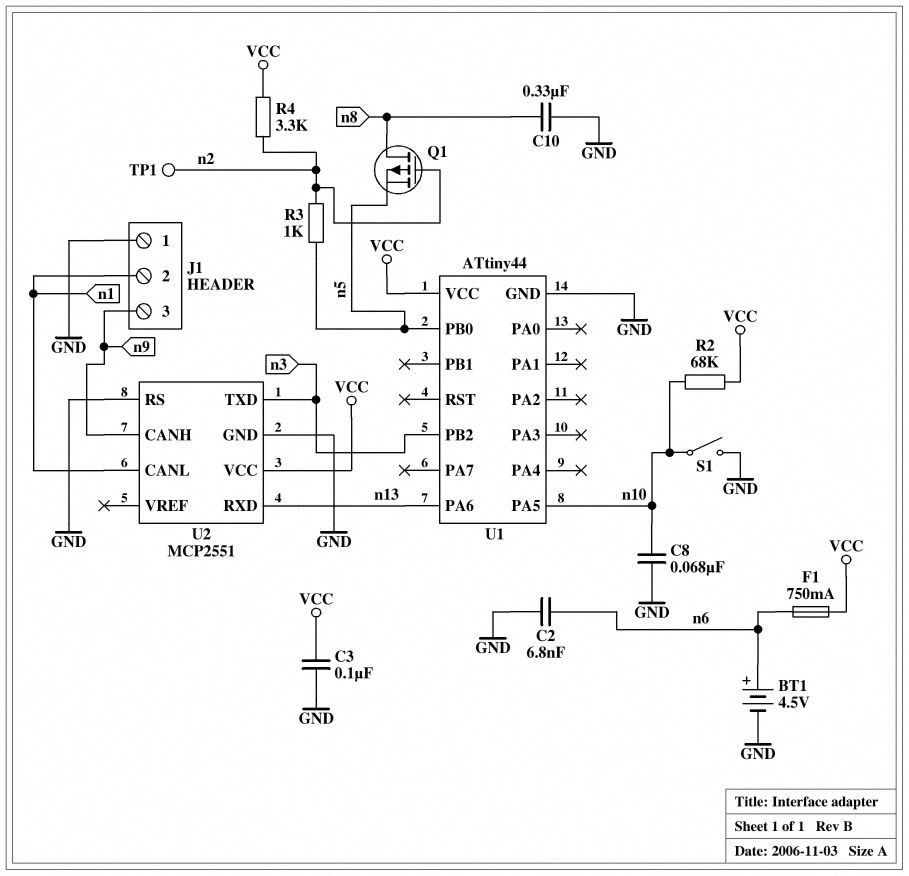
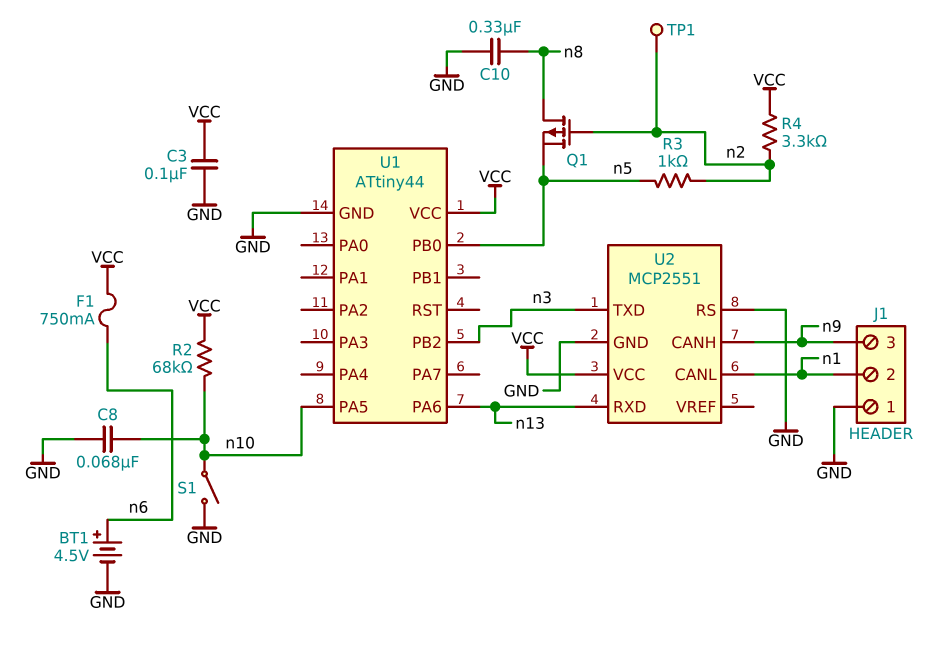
C2: 6.8nF (GND, n6) -> none

